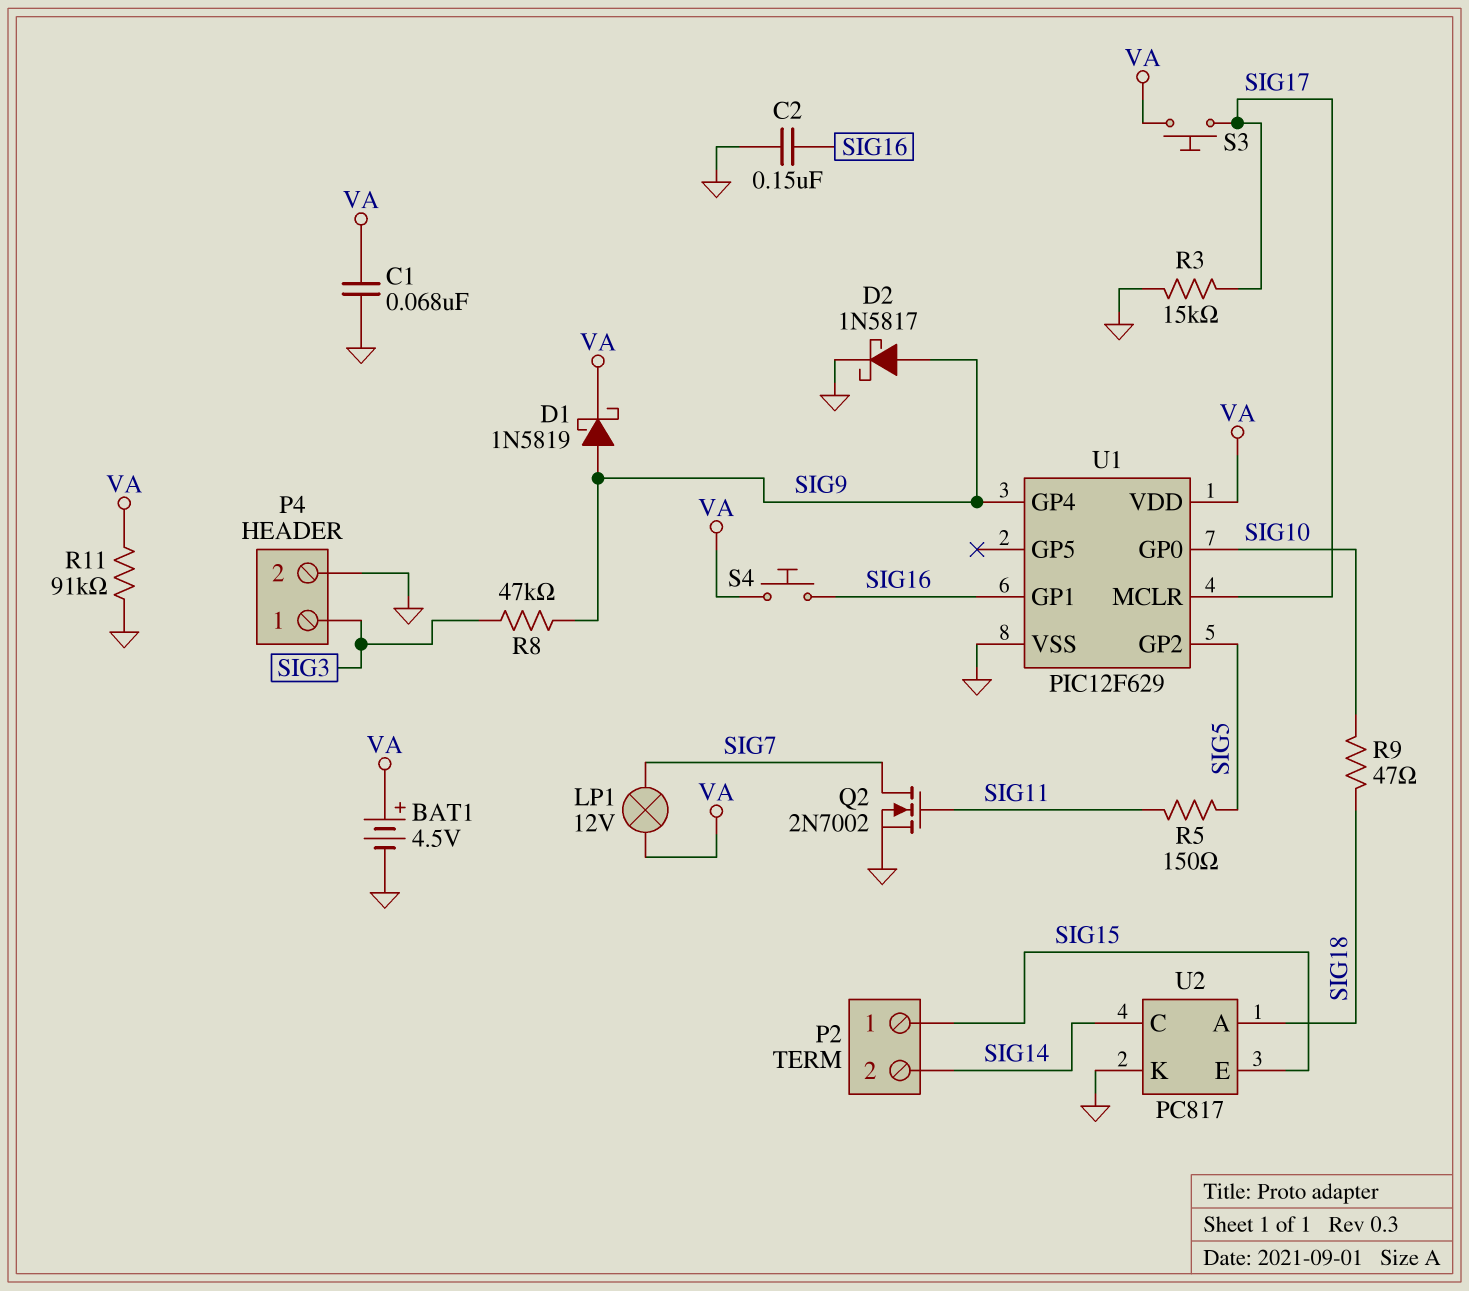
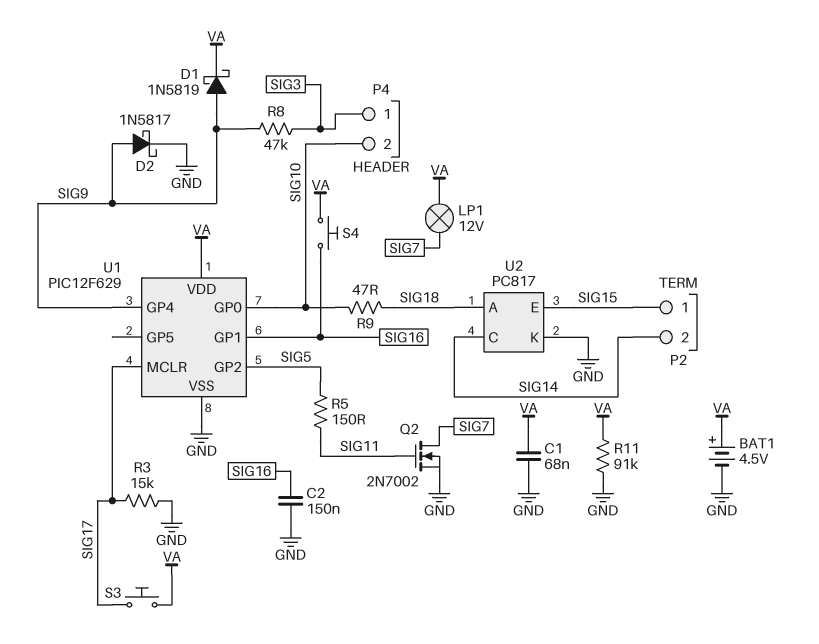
P4 pin 2: GND -> SIG10

